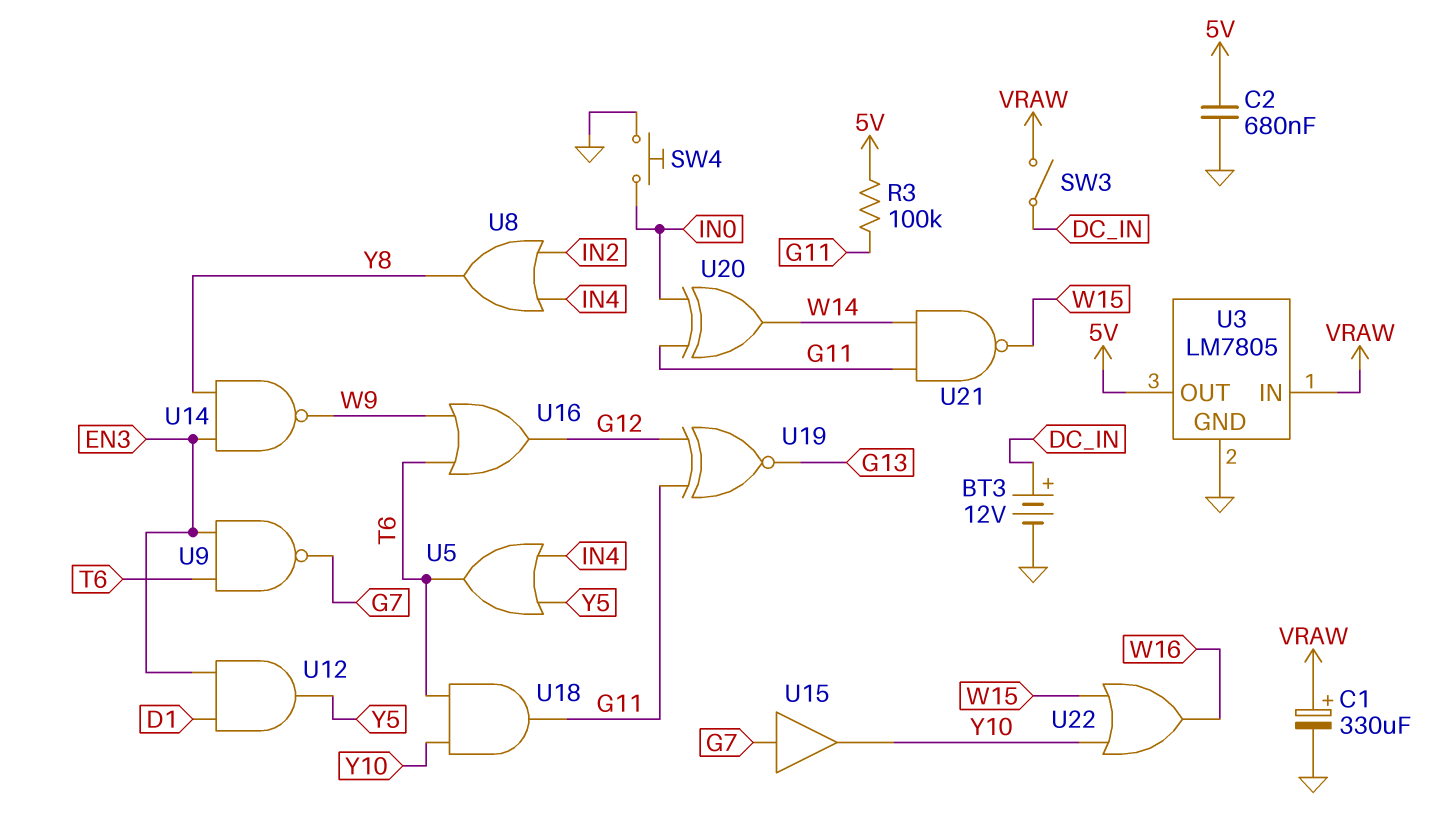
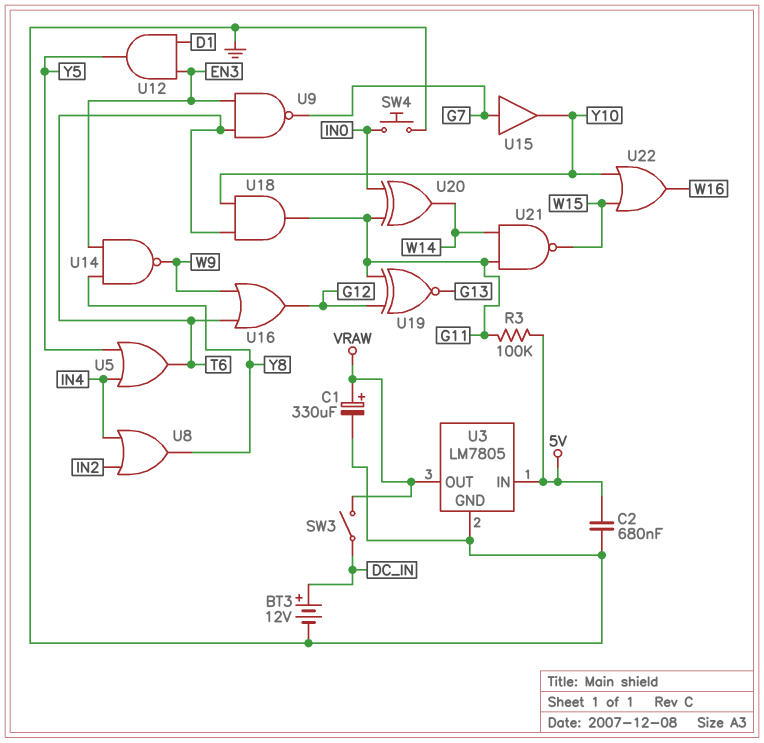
U3 pin IN: VRAW -> 5V
U3 pin OUT: 5V -> VRAW

